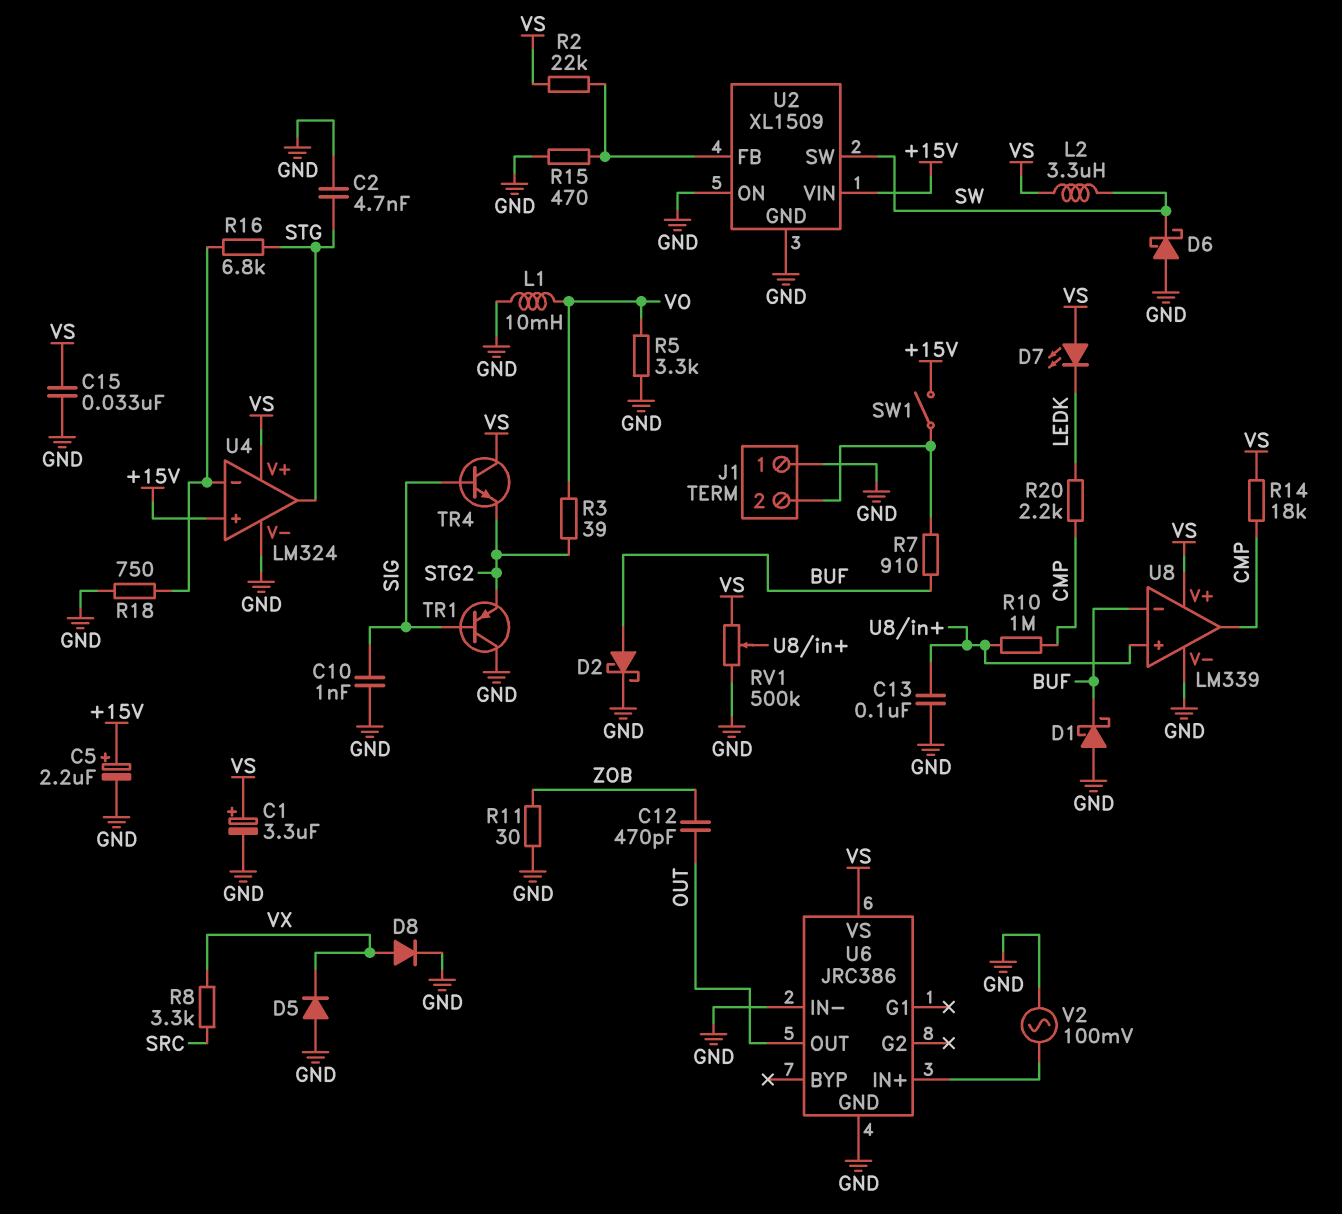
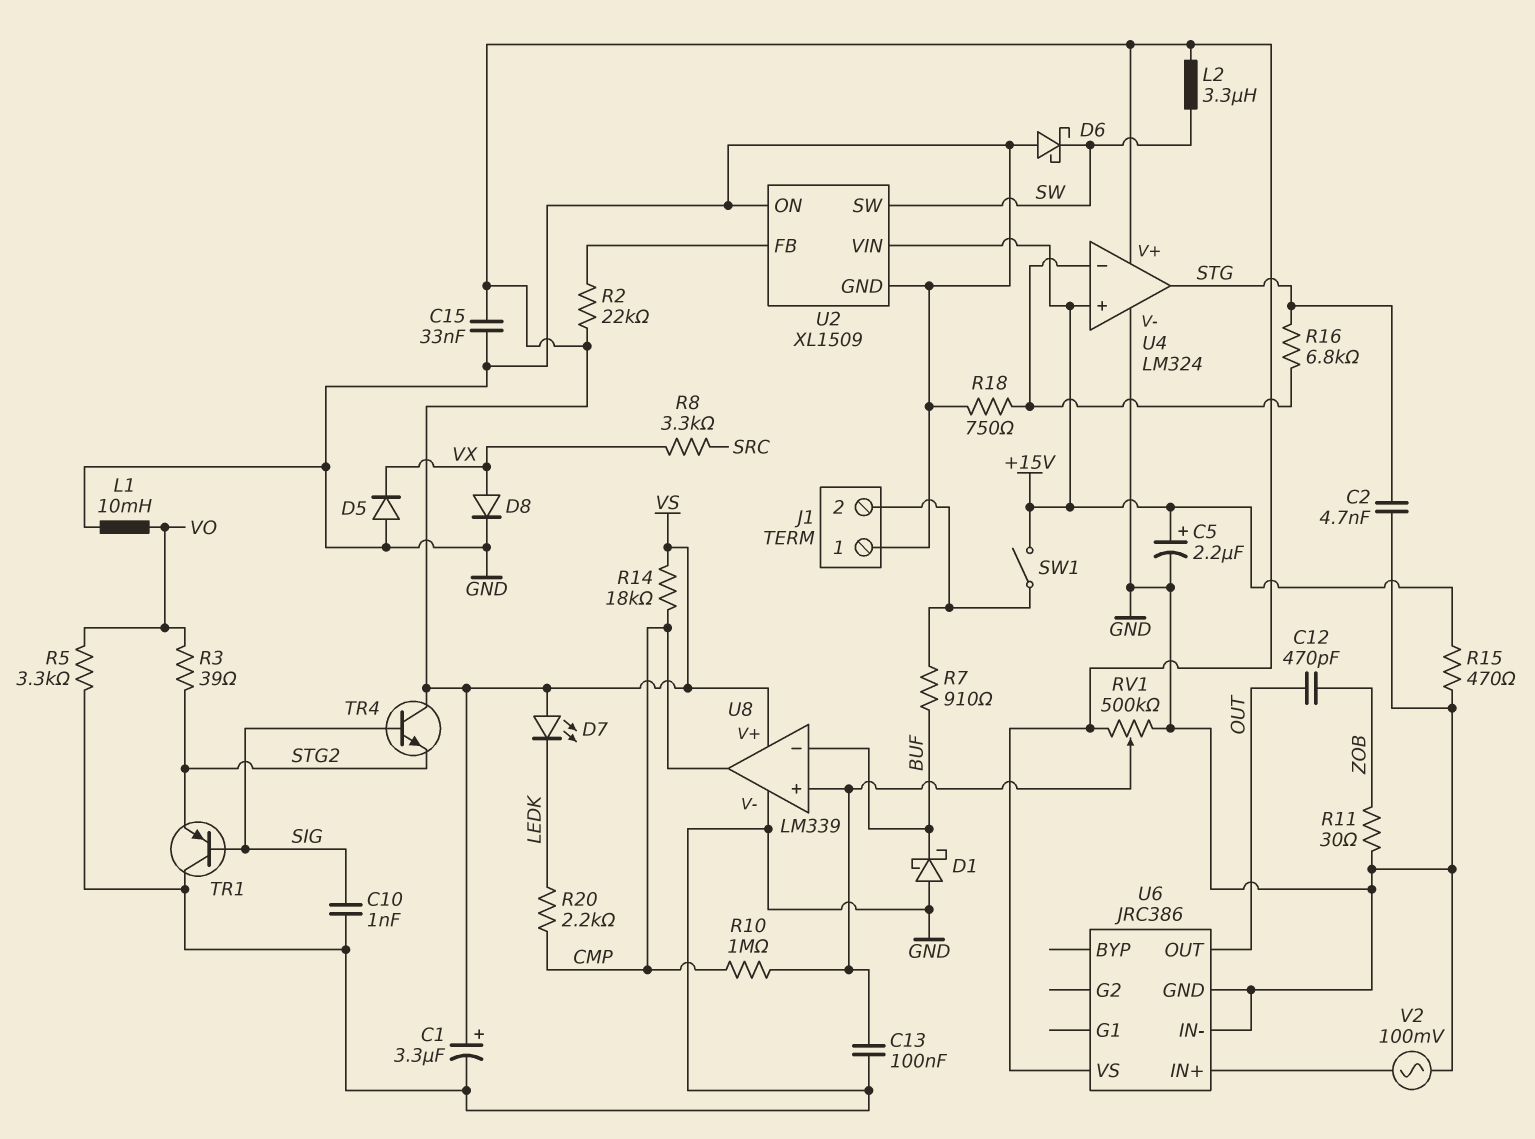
D2: schottky (A BUF, K GND) -> none
R15: 470 (GND, U2/FB) -> 470 (+15V, GND)

